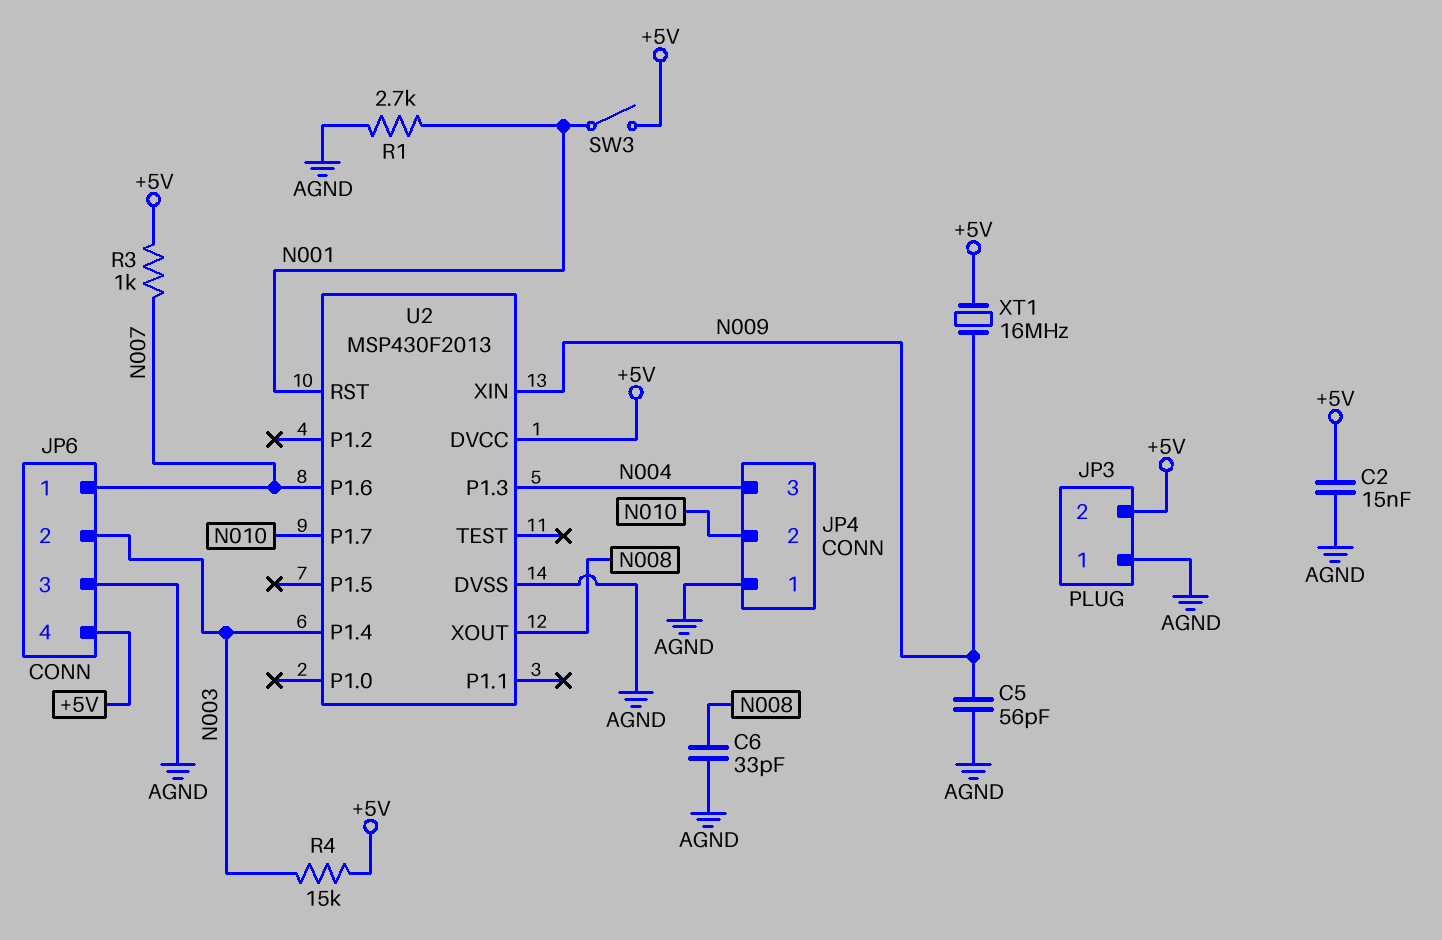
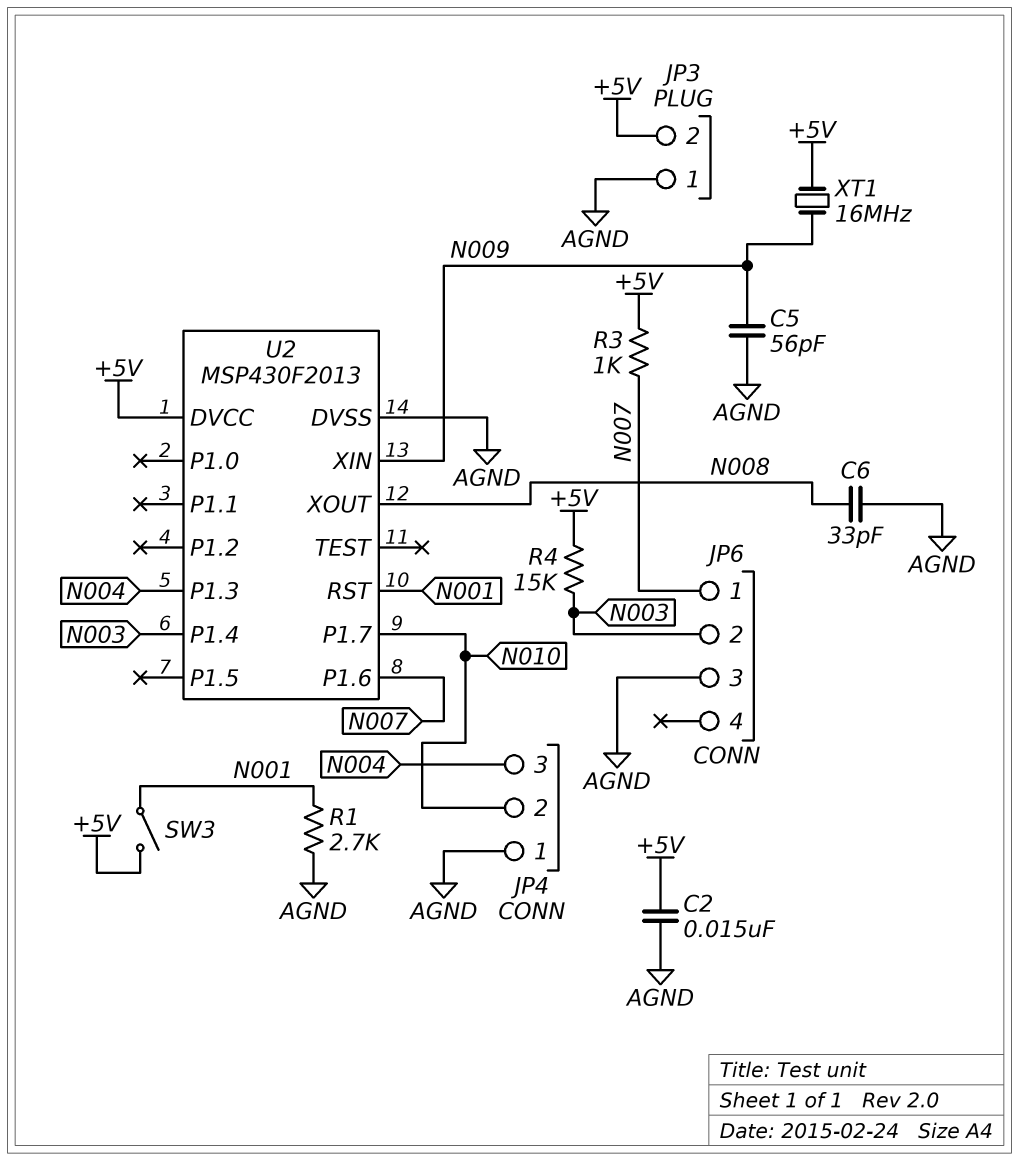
JP6 pin 4: +5V -> none

